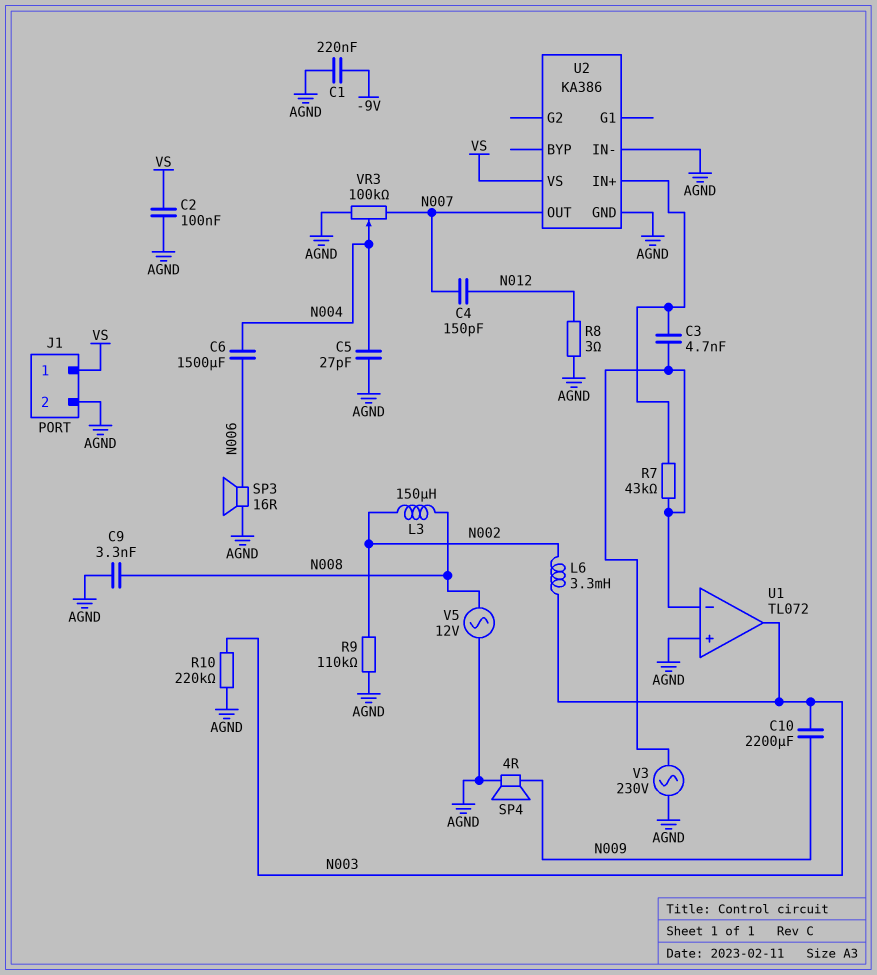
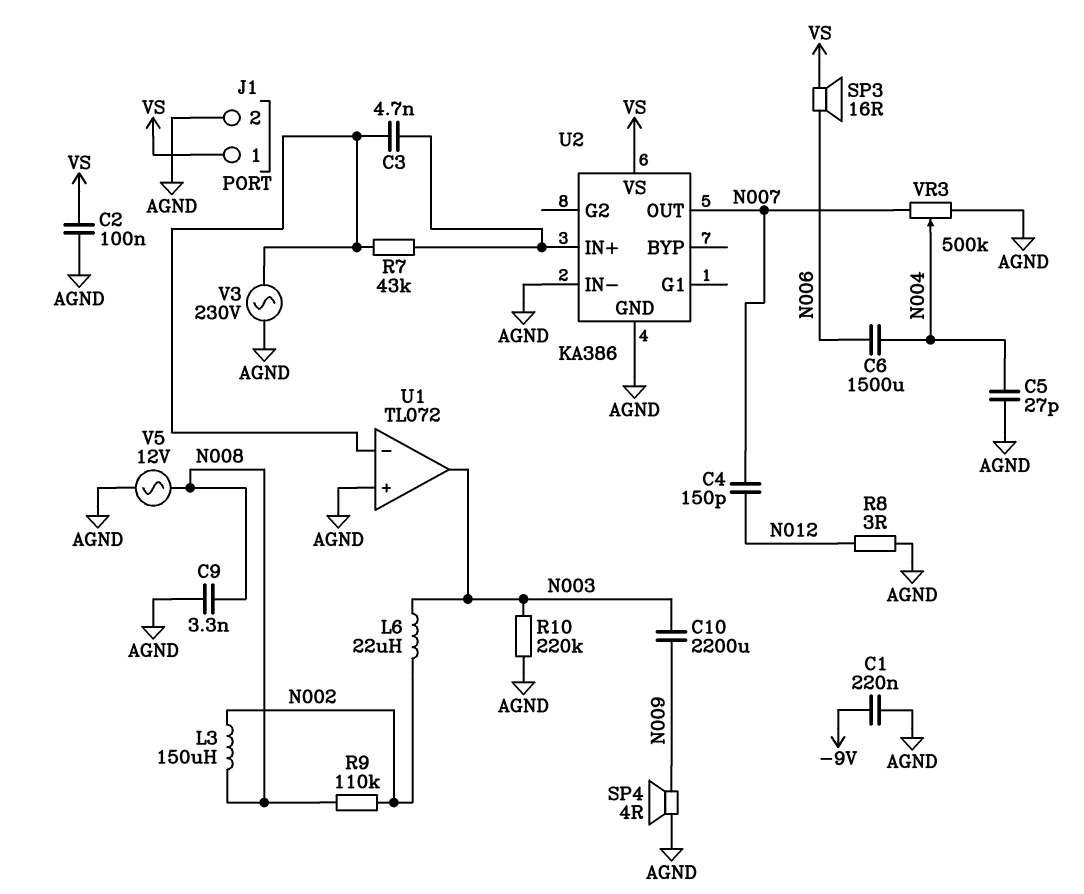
L6: 3.3mH (N002, N003) -> 22uH (N002, N003)
R9: 110k (AGND, N002) -> 110k (N002, N008)
SP3: speaker 16R (AGND, N006) -> speaker 16R (N006, VS)
VR3: 100k (AGND, N007, wiper N004) -> 500k (AGND, N007, wiper N004)

